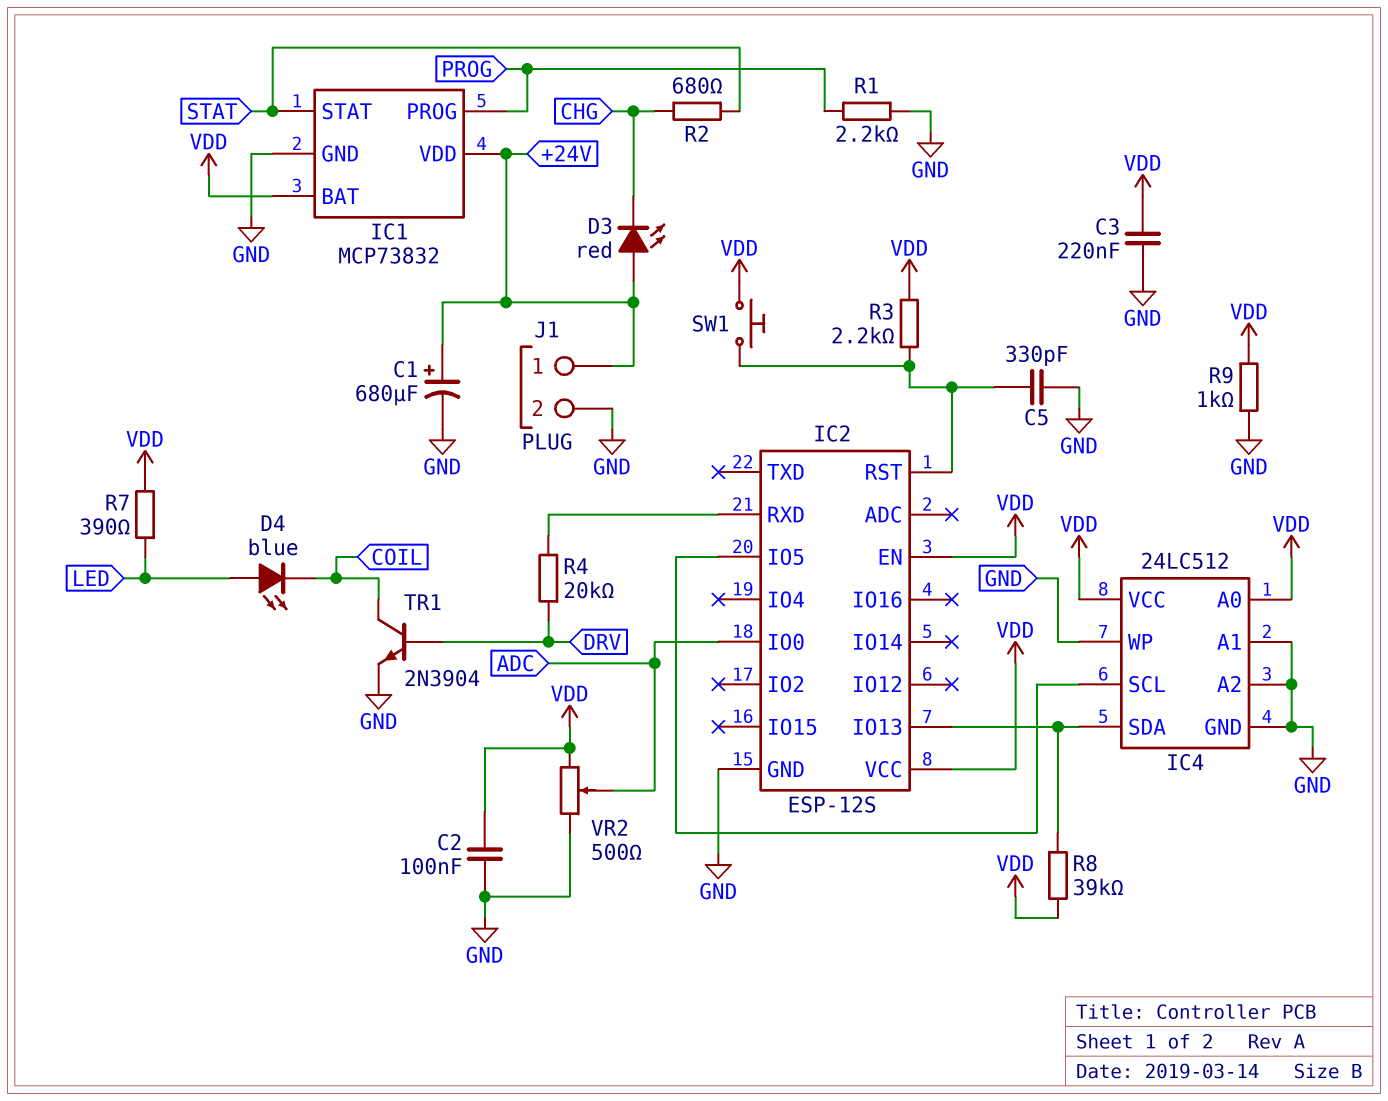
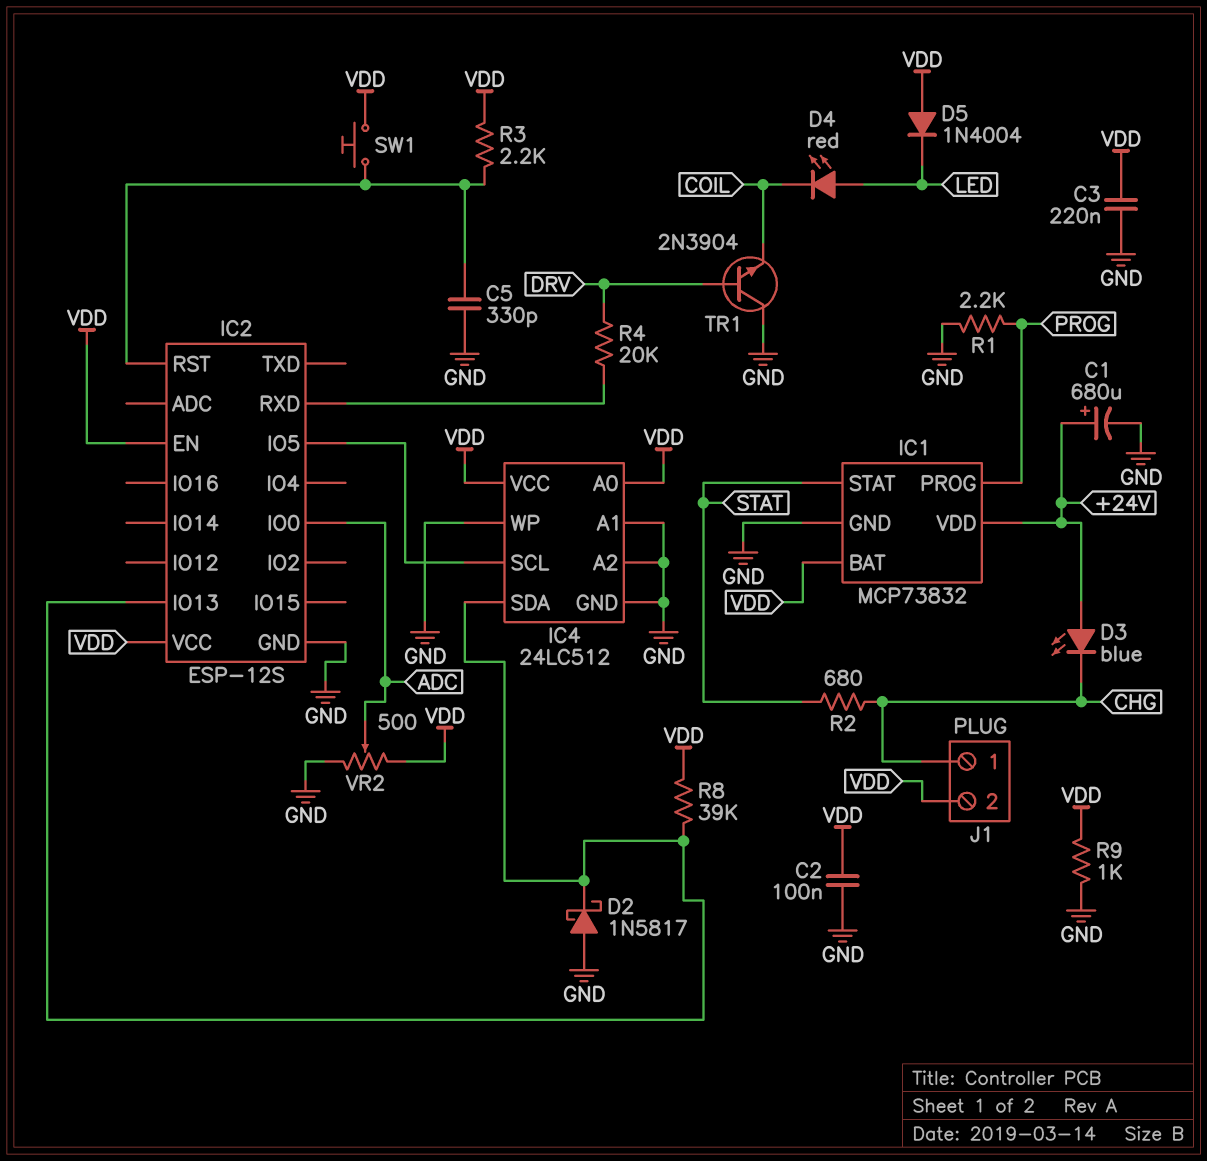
D2: none -> schottky 1N5817 (A GND, K IC2/IO13)
D3: LED red (A +24V, K CHG) -> LED blue (A +24V, K CHG)
D4: LED blue (A LED, K COIL) -> LED red (A LED, K COIL)
D5: none -> diode 1N4004 (A VDD, K LED)
J1 pin 1: +24V -> CHG
J1 pin 2: GND -> VDD
R7: 390 (LED, VDD) -> none
TR1: NPN 2N3904 (B DRV, C COIL, E GND) -> NPN 2N3904 (B DRV, C GND, E COIL)

